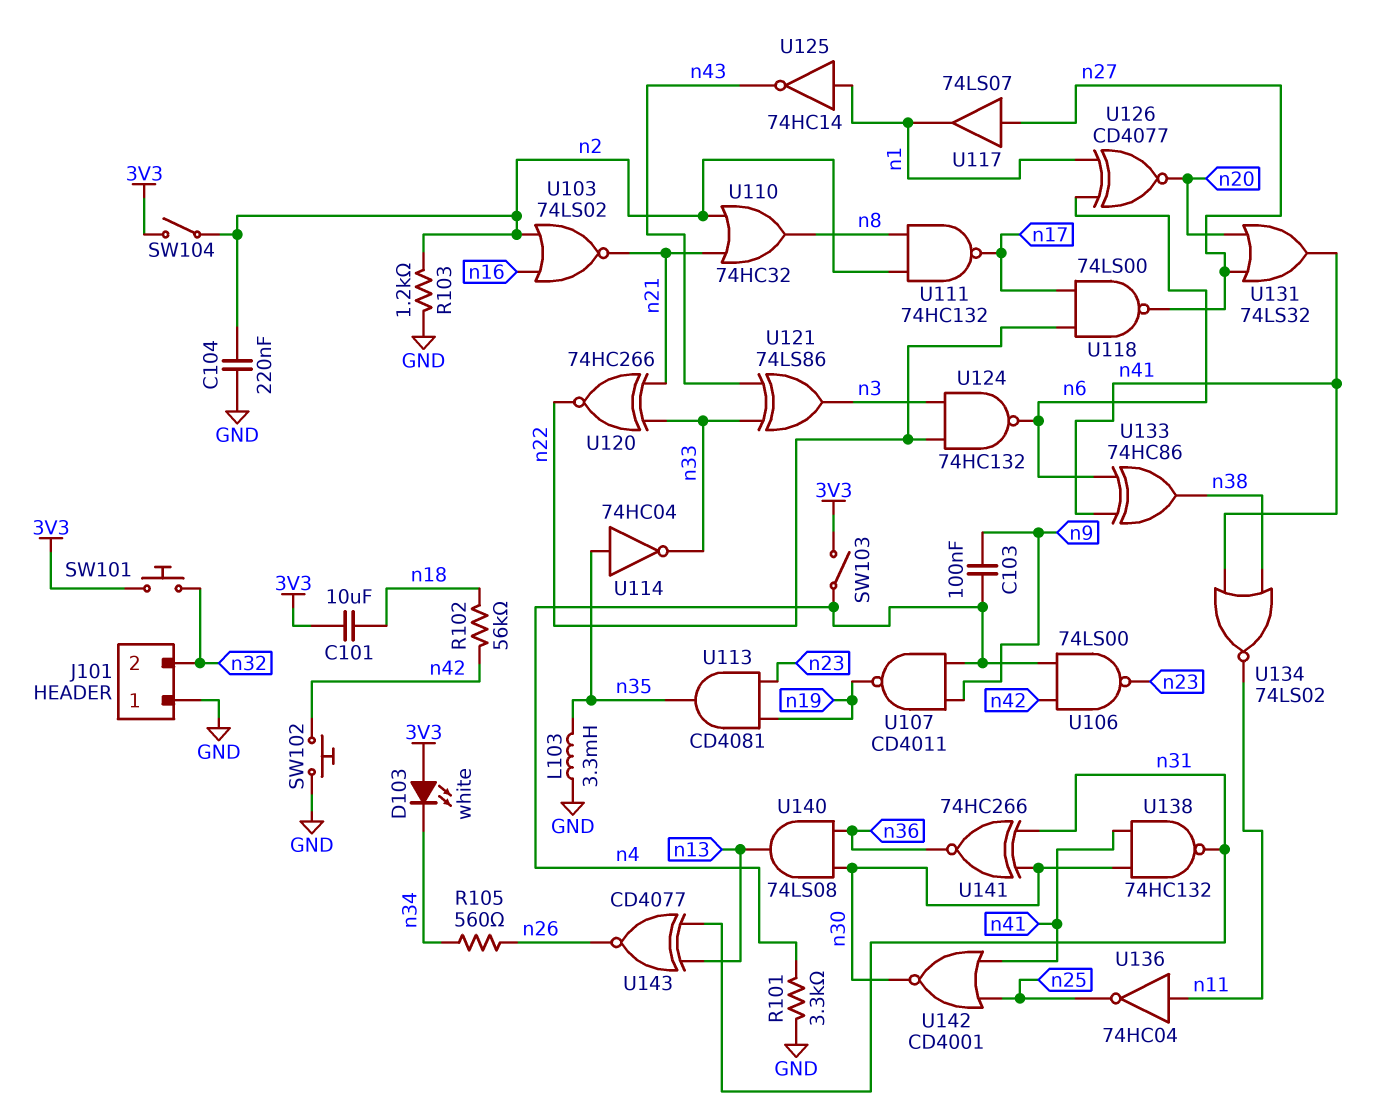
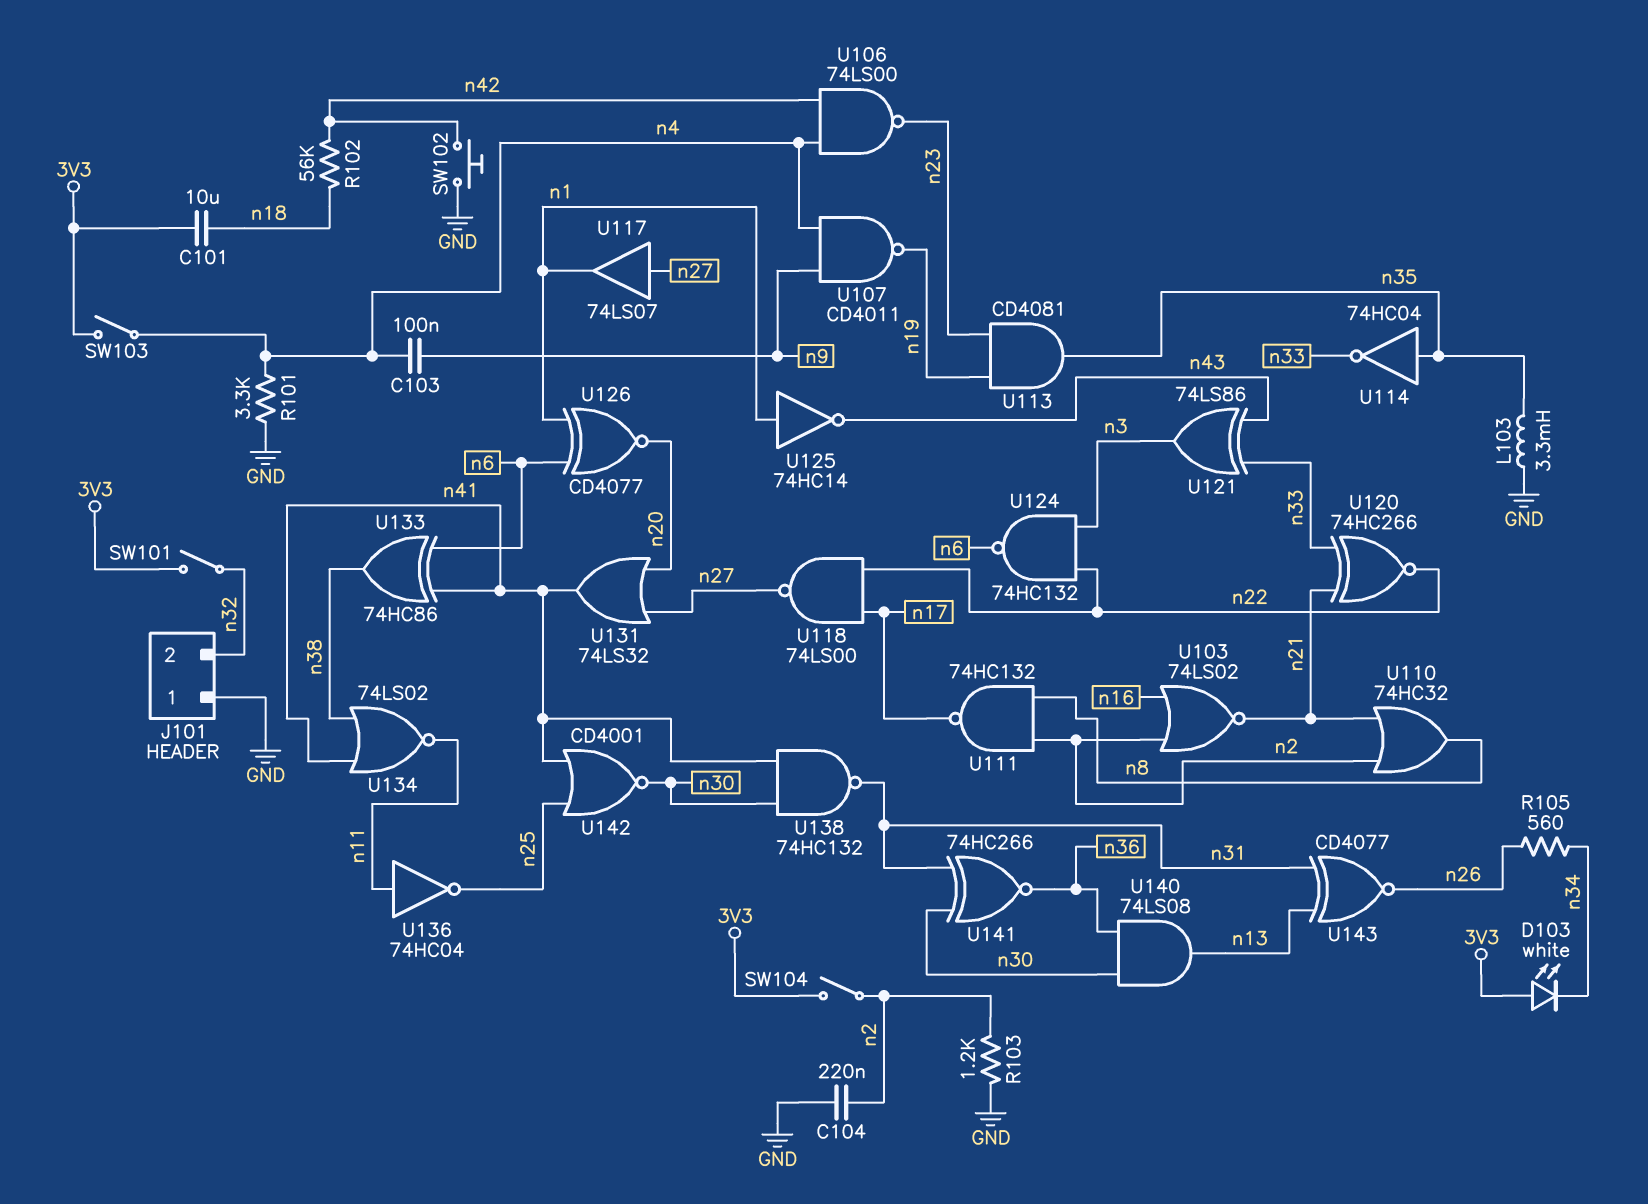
SW101: button (3V3, n32) -> switch (3V3, n32)

